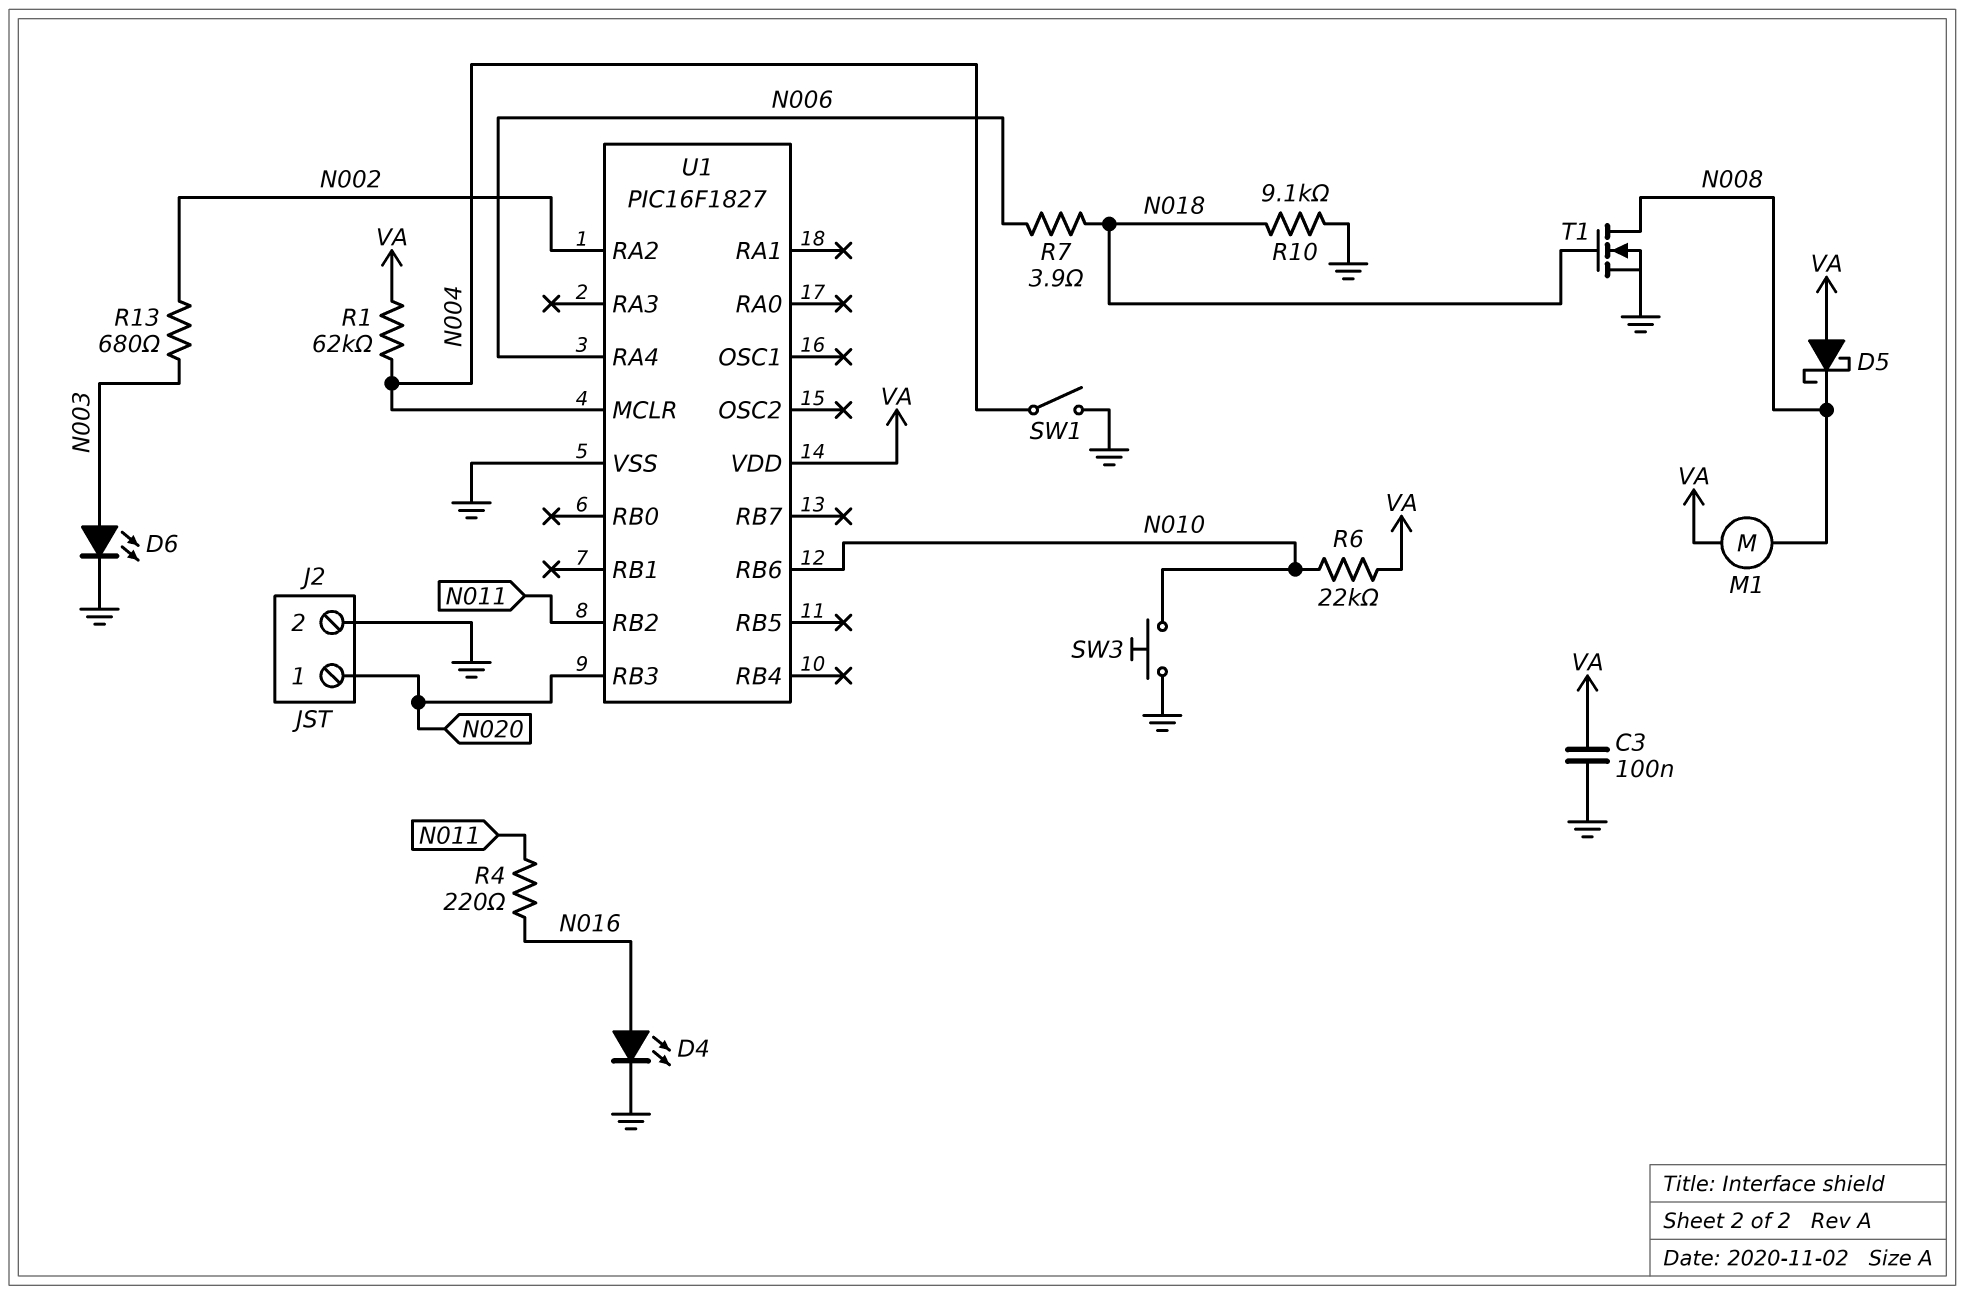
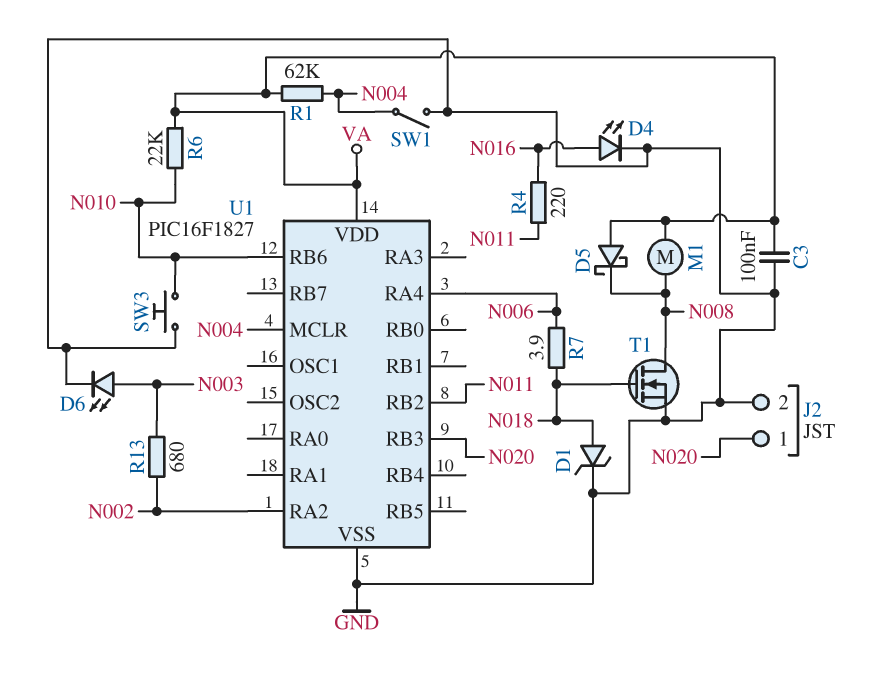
D1: none -> zener (A N018, K GND)
R10: 9.1k (GND, N018) -> none

